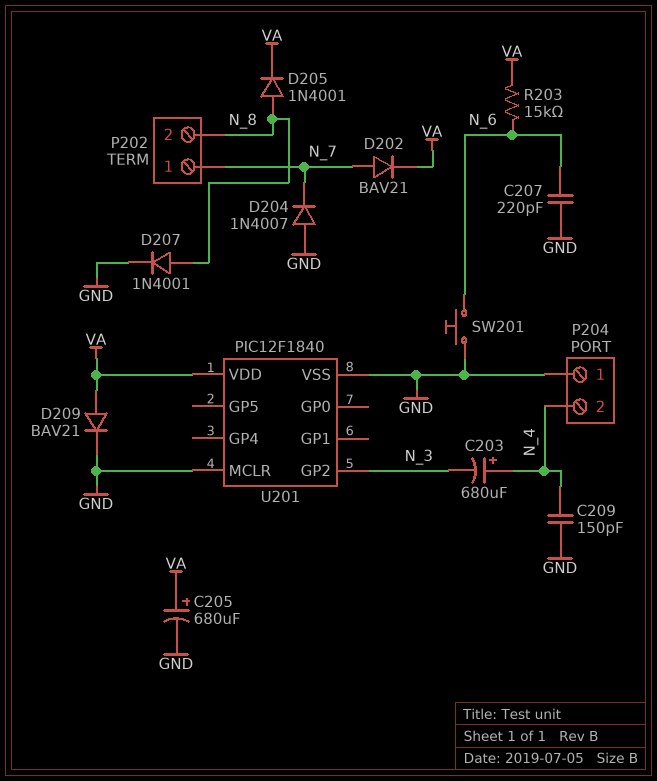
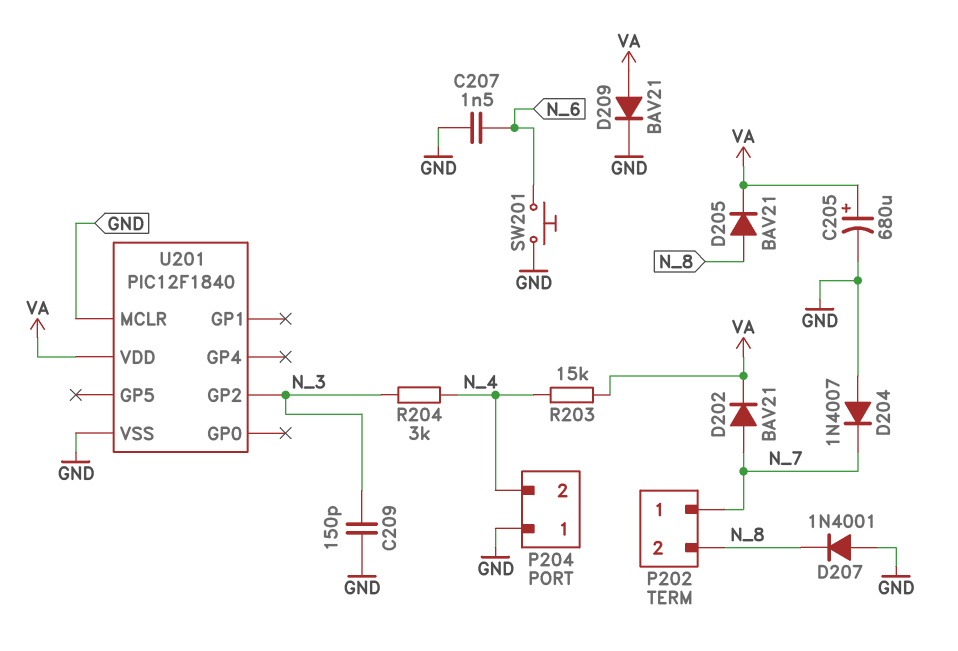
C203: 680uF (plus N_4, minus N_3) -> none
C207: 220pF (GND, N_6) -> 1.5nF (GND, N_6)
C209: 150pF (GND, N_4) -> 150pF (GND, N_3)
D205: diode 1N4001 (A N_8, K VA) -> diode BAV21 (A N_8, K VA)
D207: diode 1N4001 (A N_8, K GND) -> diode 1N4001 (A GND, K N_8)
R203: 15k (N_6, VA) -> 15k (N_4, VA)
R204: none -> 3k (N_3, N_4)

